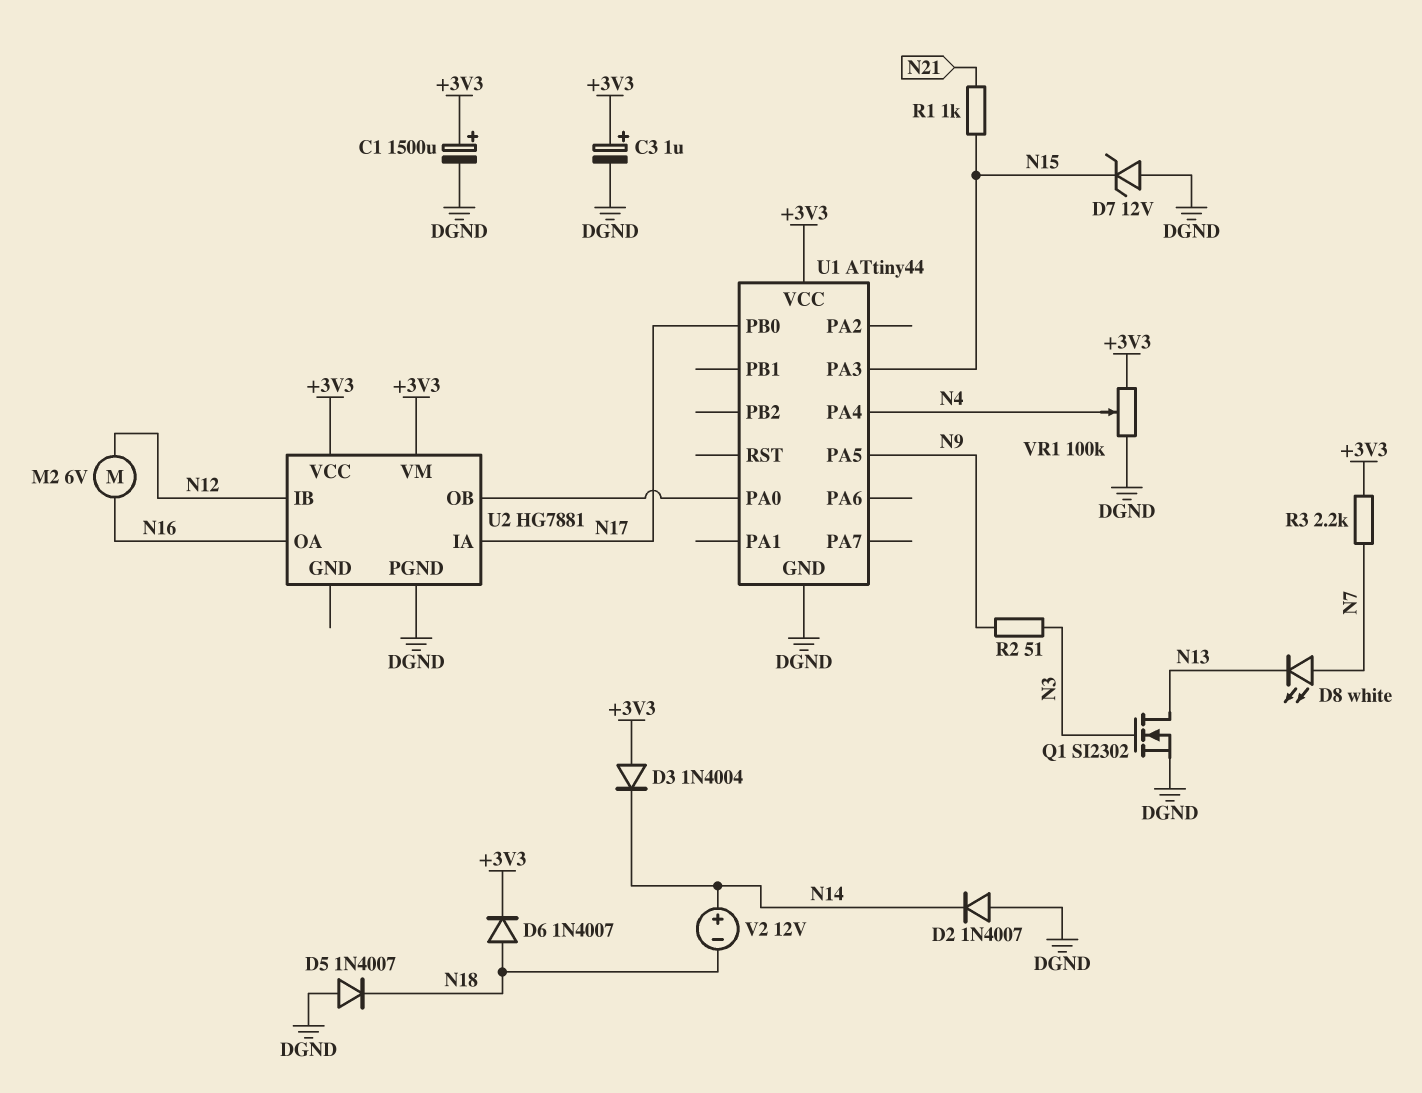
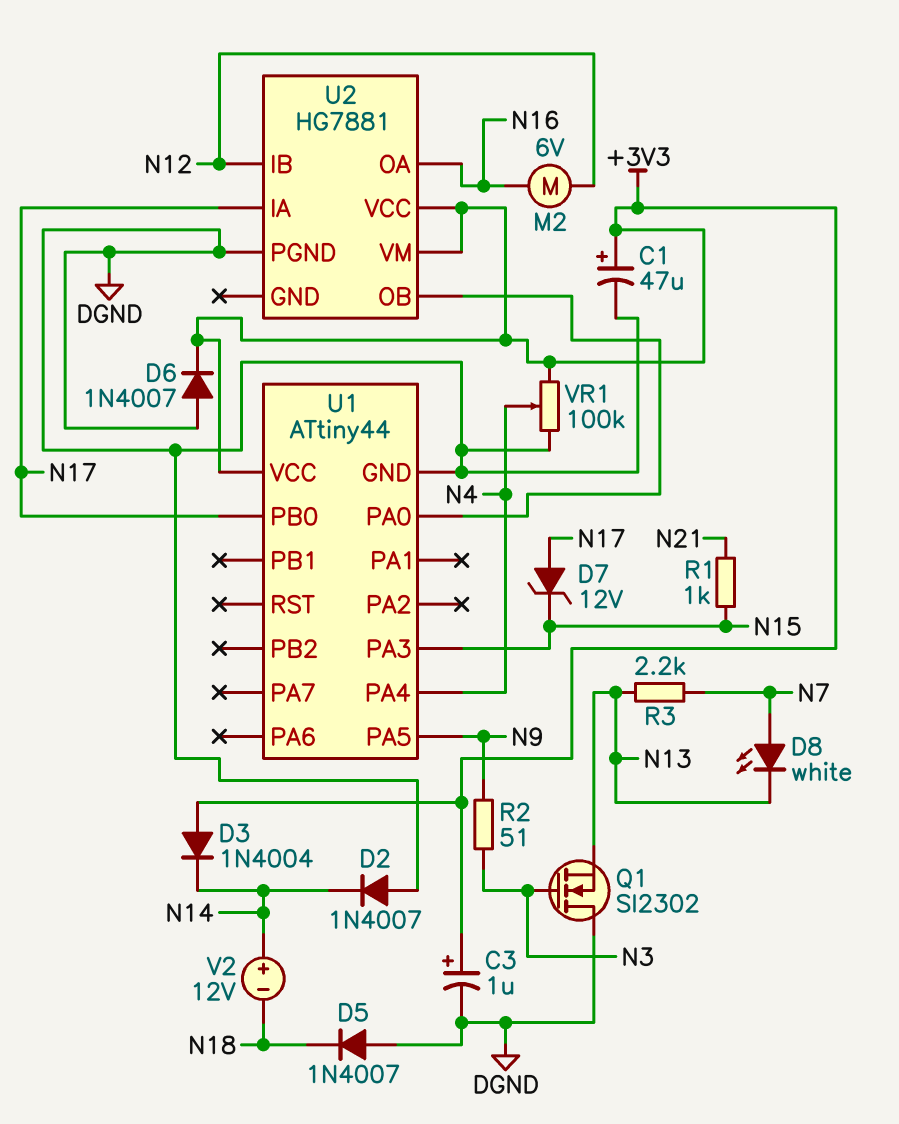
C1: 1500uF (plus +3V3, minus DGND) -> 47uF (plus +3V3, minus DGND)
D6: diode 1N4007 (A N18, K +3V3) -> diode 1N4007 (A DGND, K +3V3)
D7: zener 12V (A DGND, K N15) -> zener 12V (A N17, K N15)
Q1: NMOS SI2302 (G N3, D N13, S DGND) -> NMOS SI2302 (G N3, D DGND, S N13)
R3: 2.2k (+3V3, N7) -> 2.2k (N7, N13)

